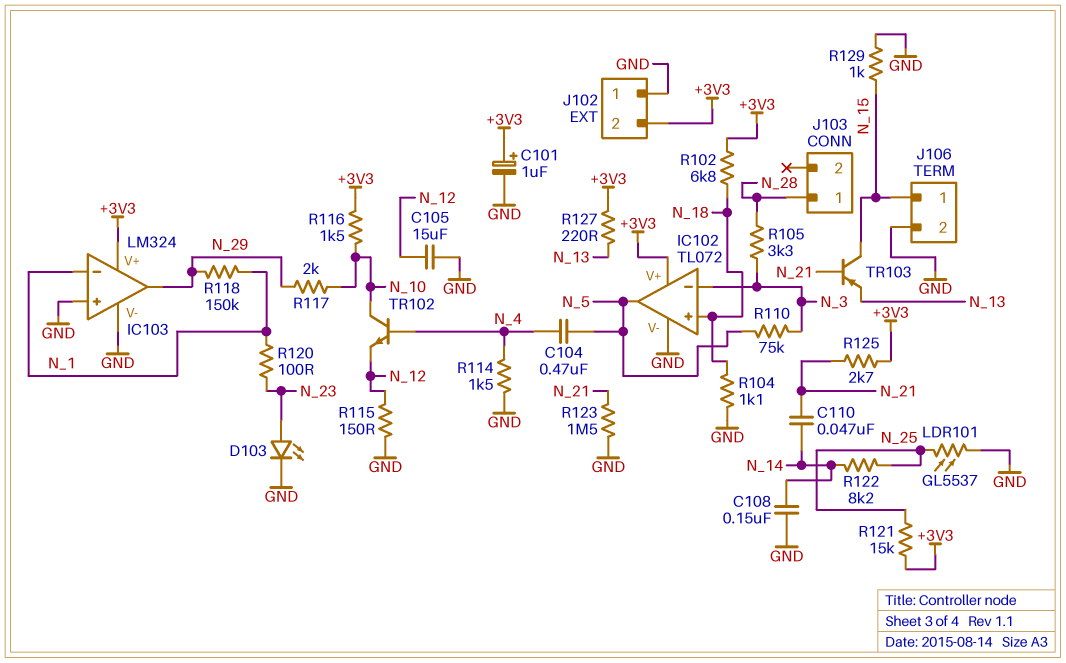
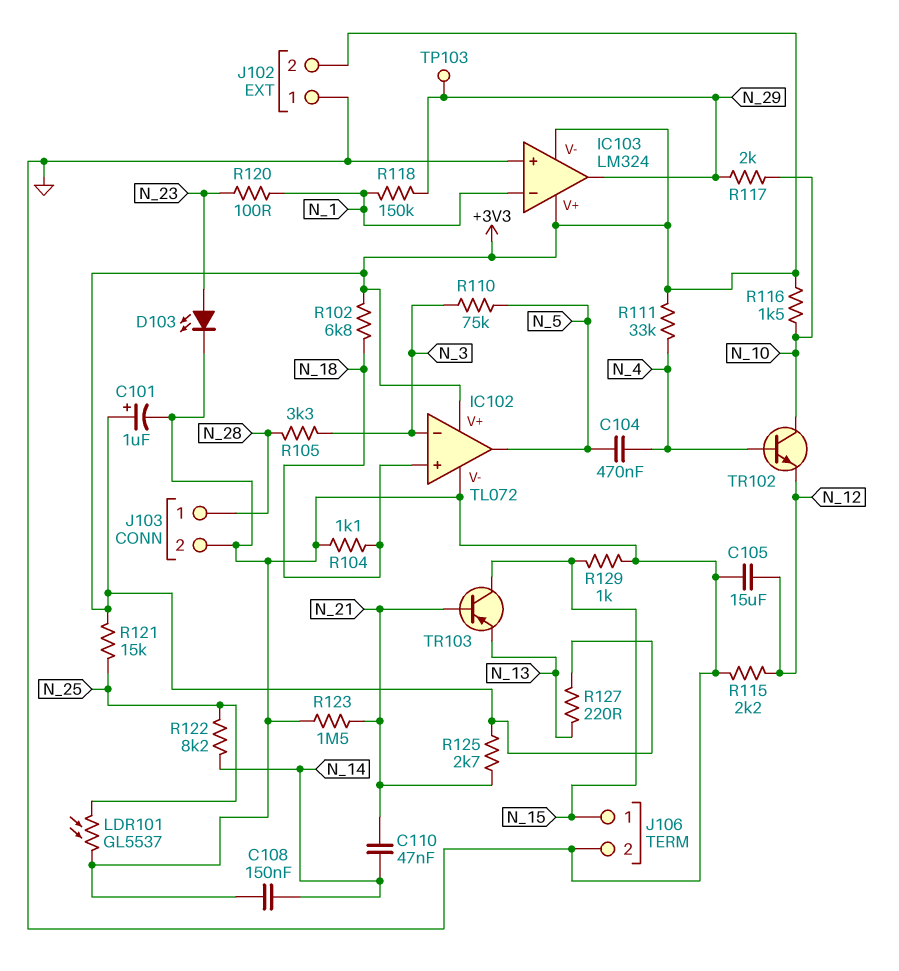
IC103 pin V-: GND -> +3V3
J103 pin 2: none -> GND
R111: none -> 33k (+3V3, N_4)
R114: 1.5k (GND, N_4) -> none
R115: 150 (GND, N_12) -> 2.2k (GND, N_12)
TP103: none -> test point (N_29)

